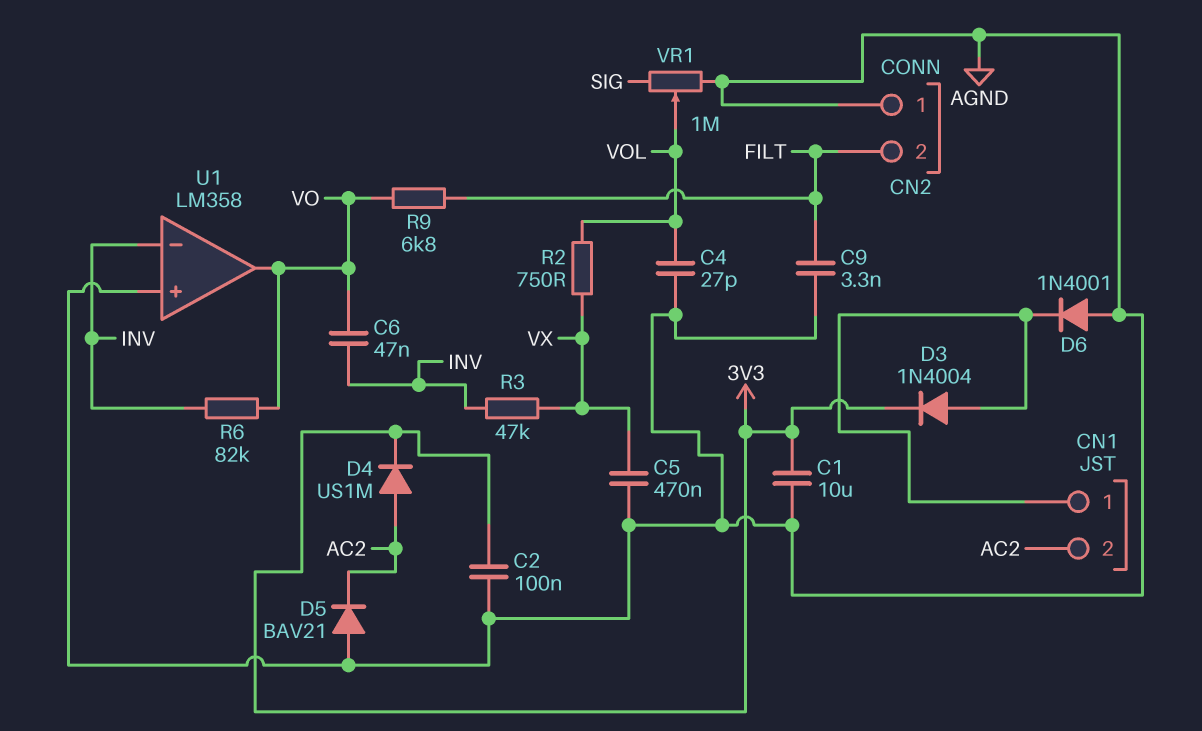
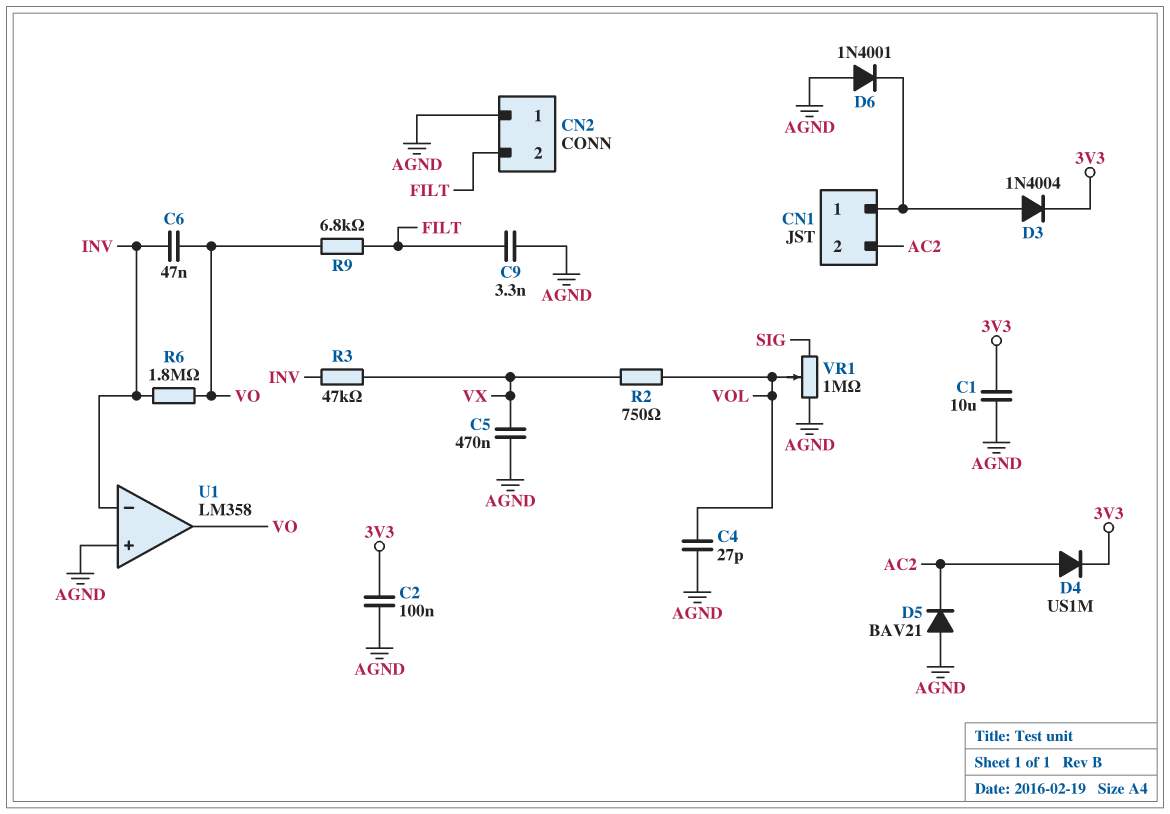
R6: 82k (INV, VO) -> 1.8M (INV, VO)

